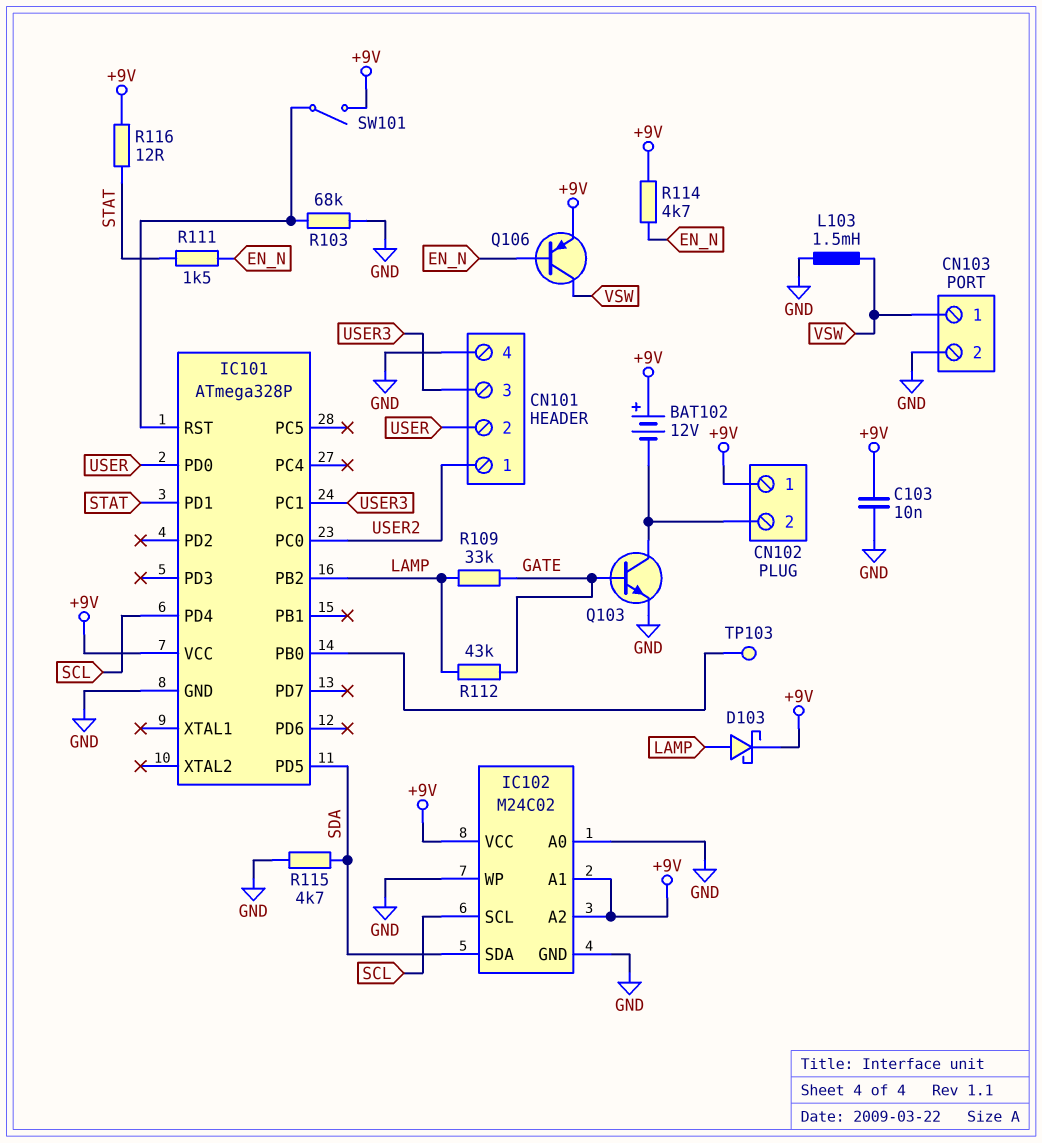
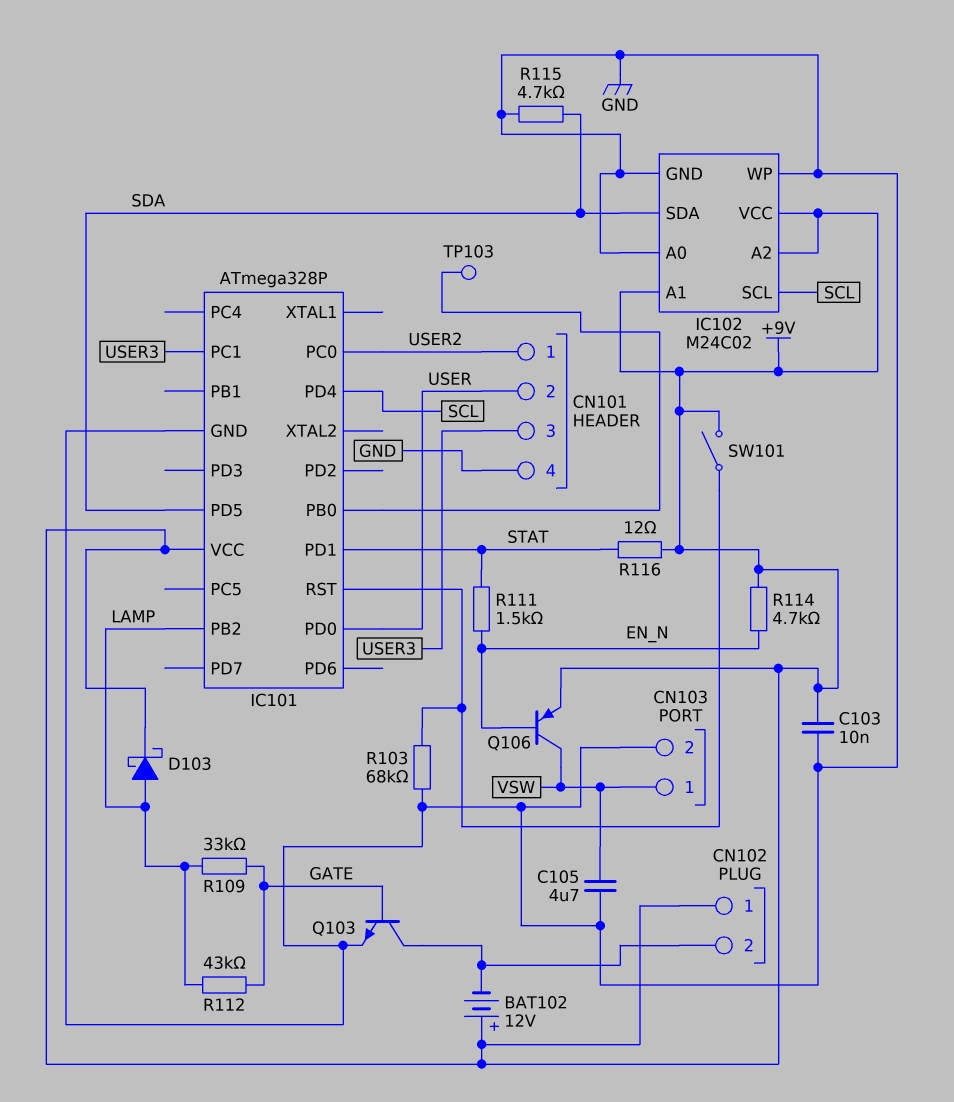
C105: none -> 4.7uF (GND, VSW)
L103: 1.5mH (GND, VSW) -> none

